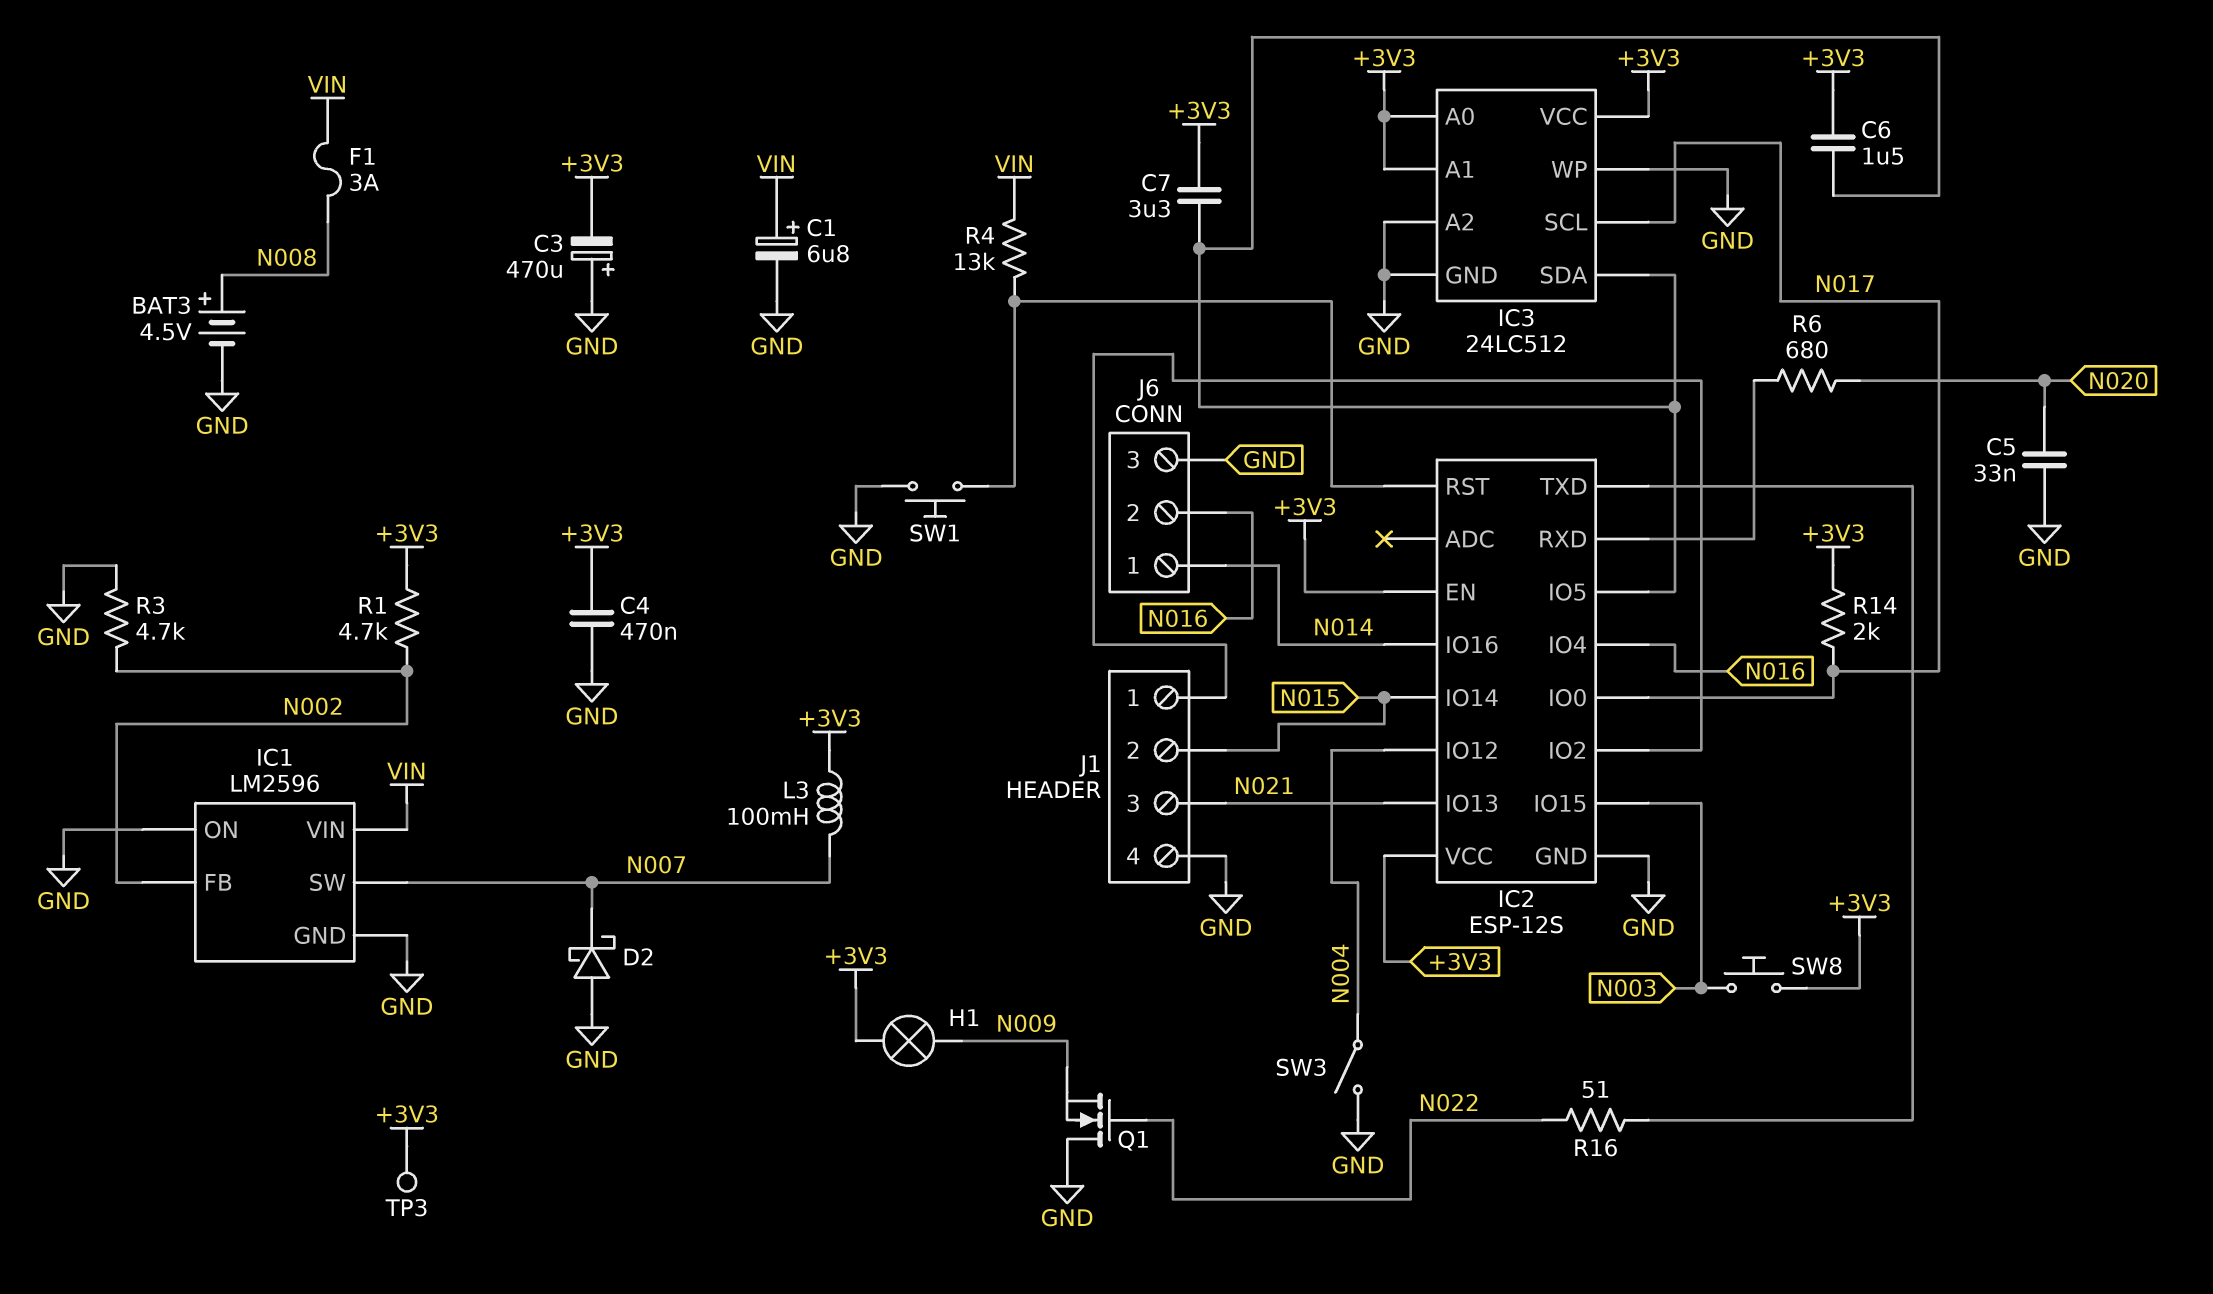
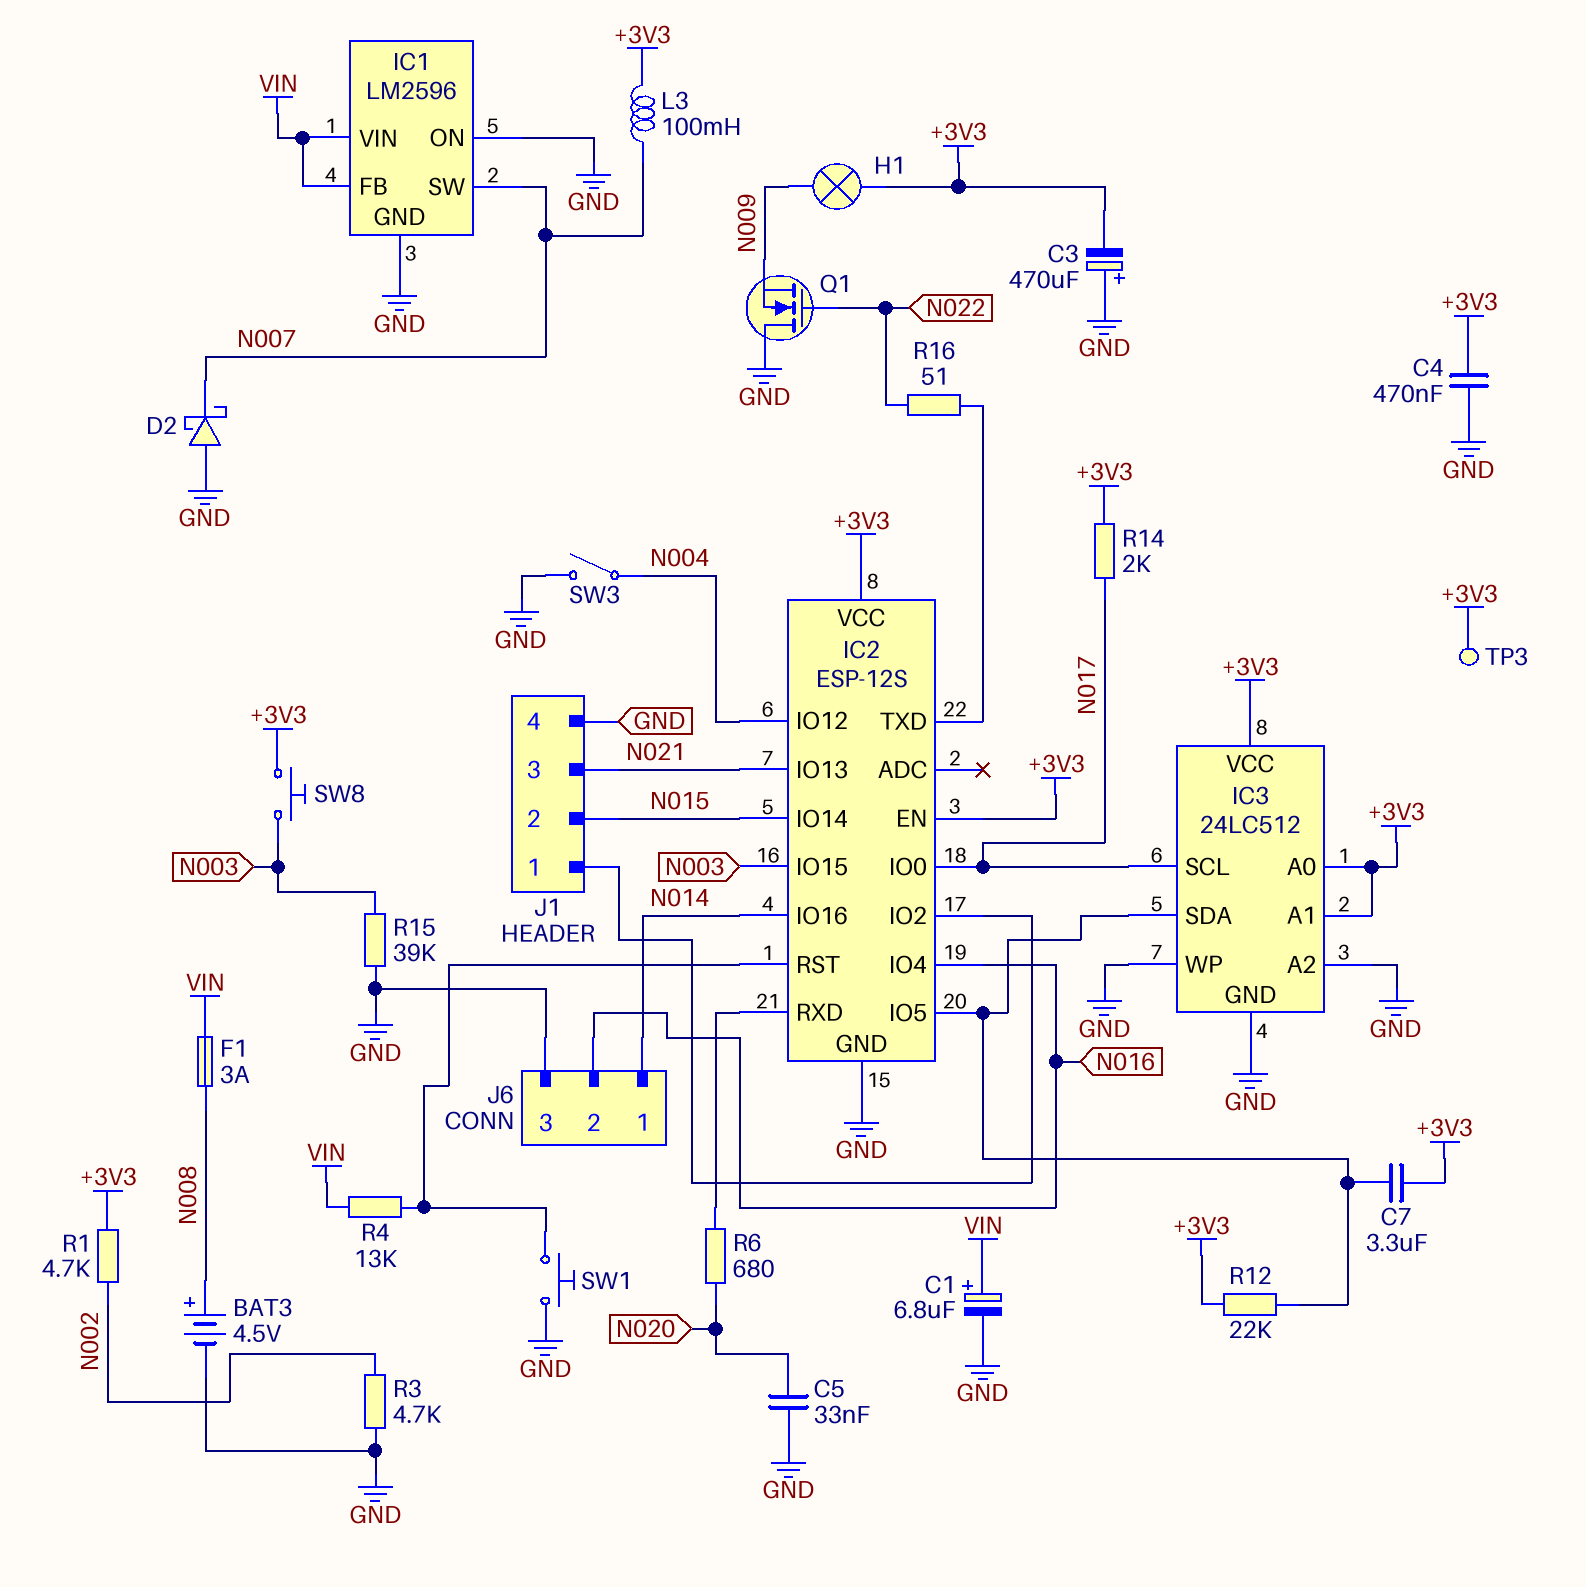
C6: 1.5uF (+3V3, IC2/IO5) -> none
IC1 pin FB: N002 -> VIN
R12: none -> 22k (+3V3, IC2/IO5)
R15: none -> 39k (GND, N003)

